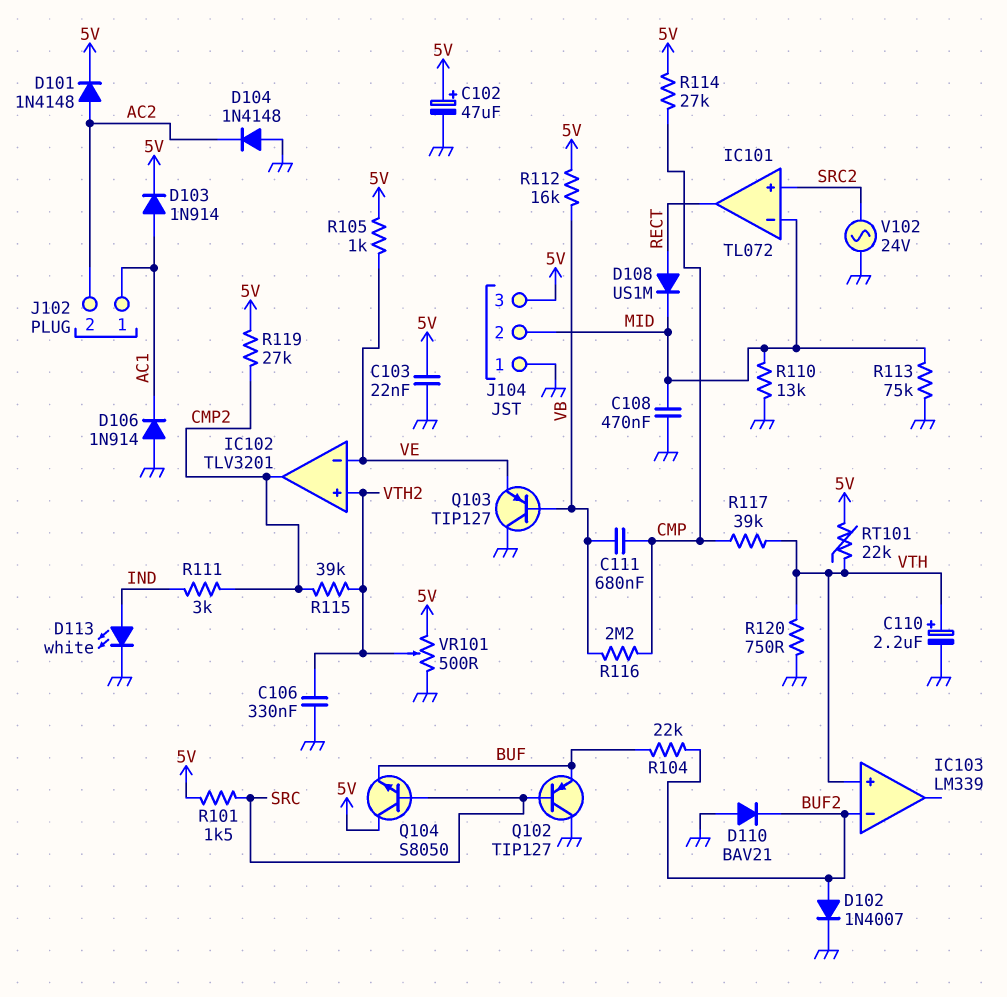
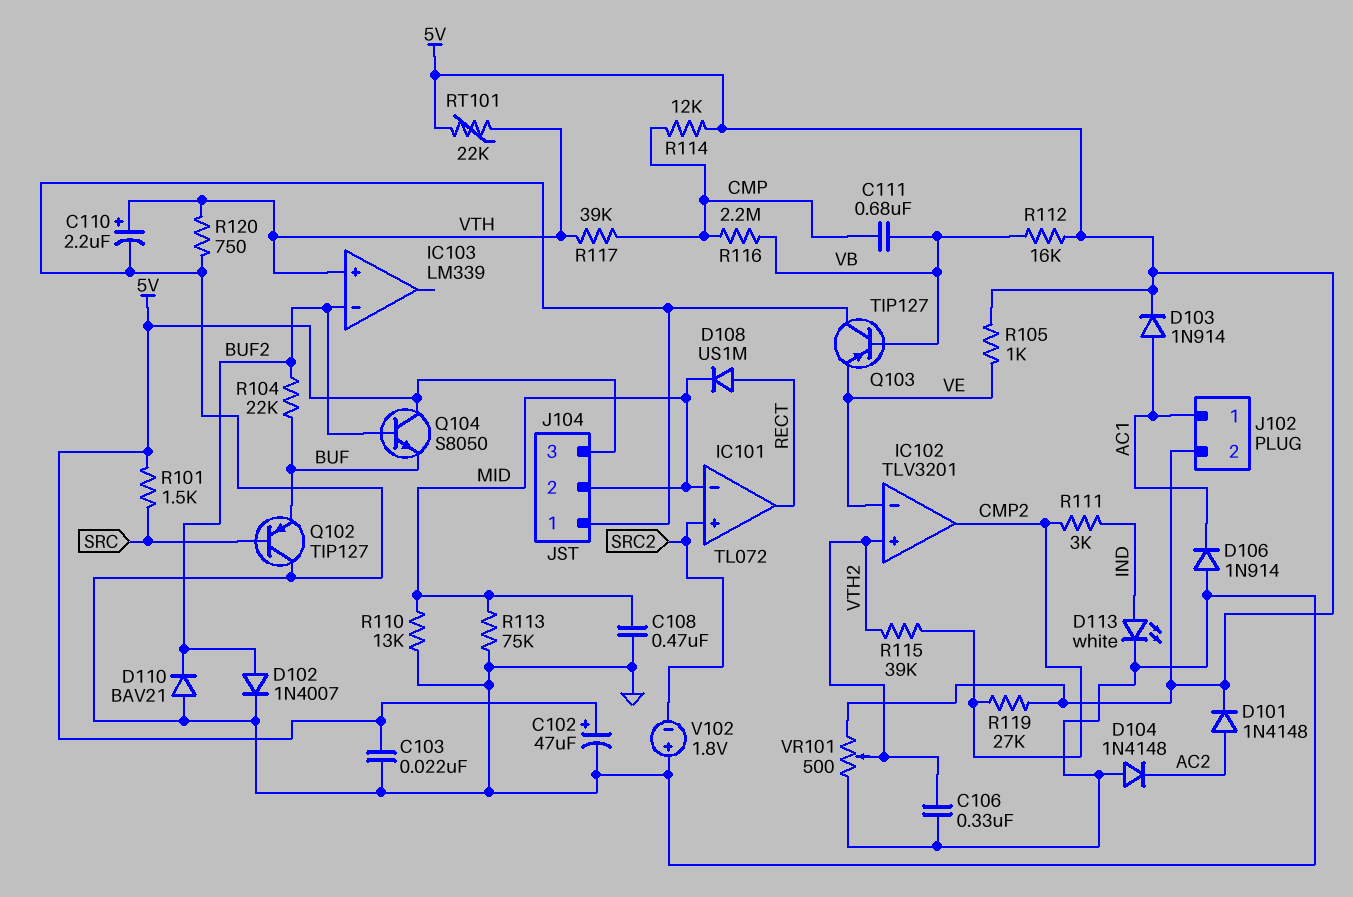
J102 pin 2: AC2 -> 5V
Q104: NPN S8050 (B SRC, C 5V, E BUF) -> NPN S8050 (B BUF2, C 5V, E BUF)
R114: 27k (5V, CMP) -> 12k (5V, CMP)
V102: AC 24V (GND, SRC2) -> 1.8V (plus GND, minus SRC2)

